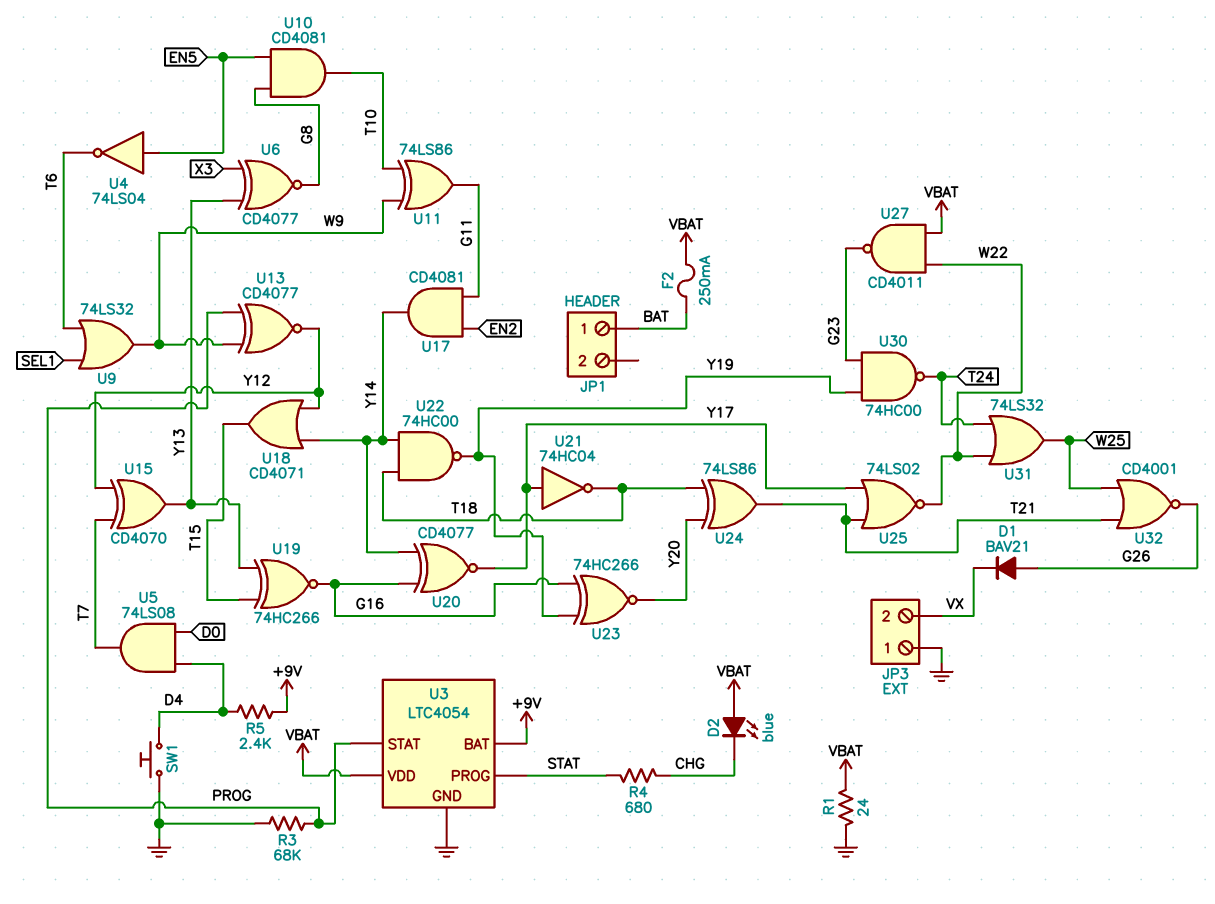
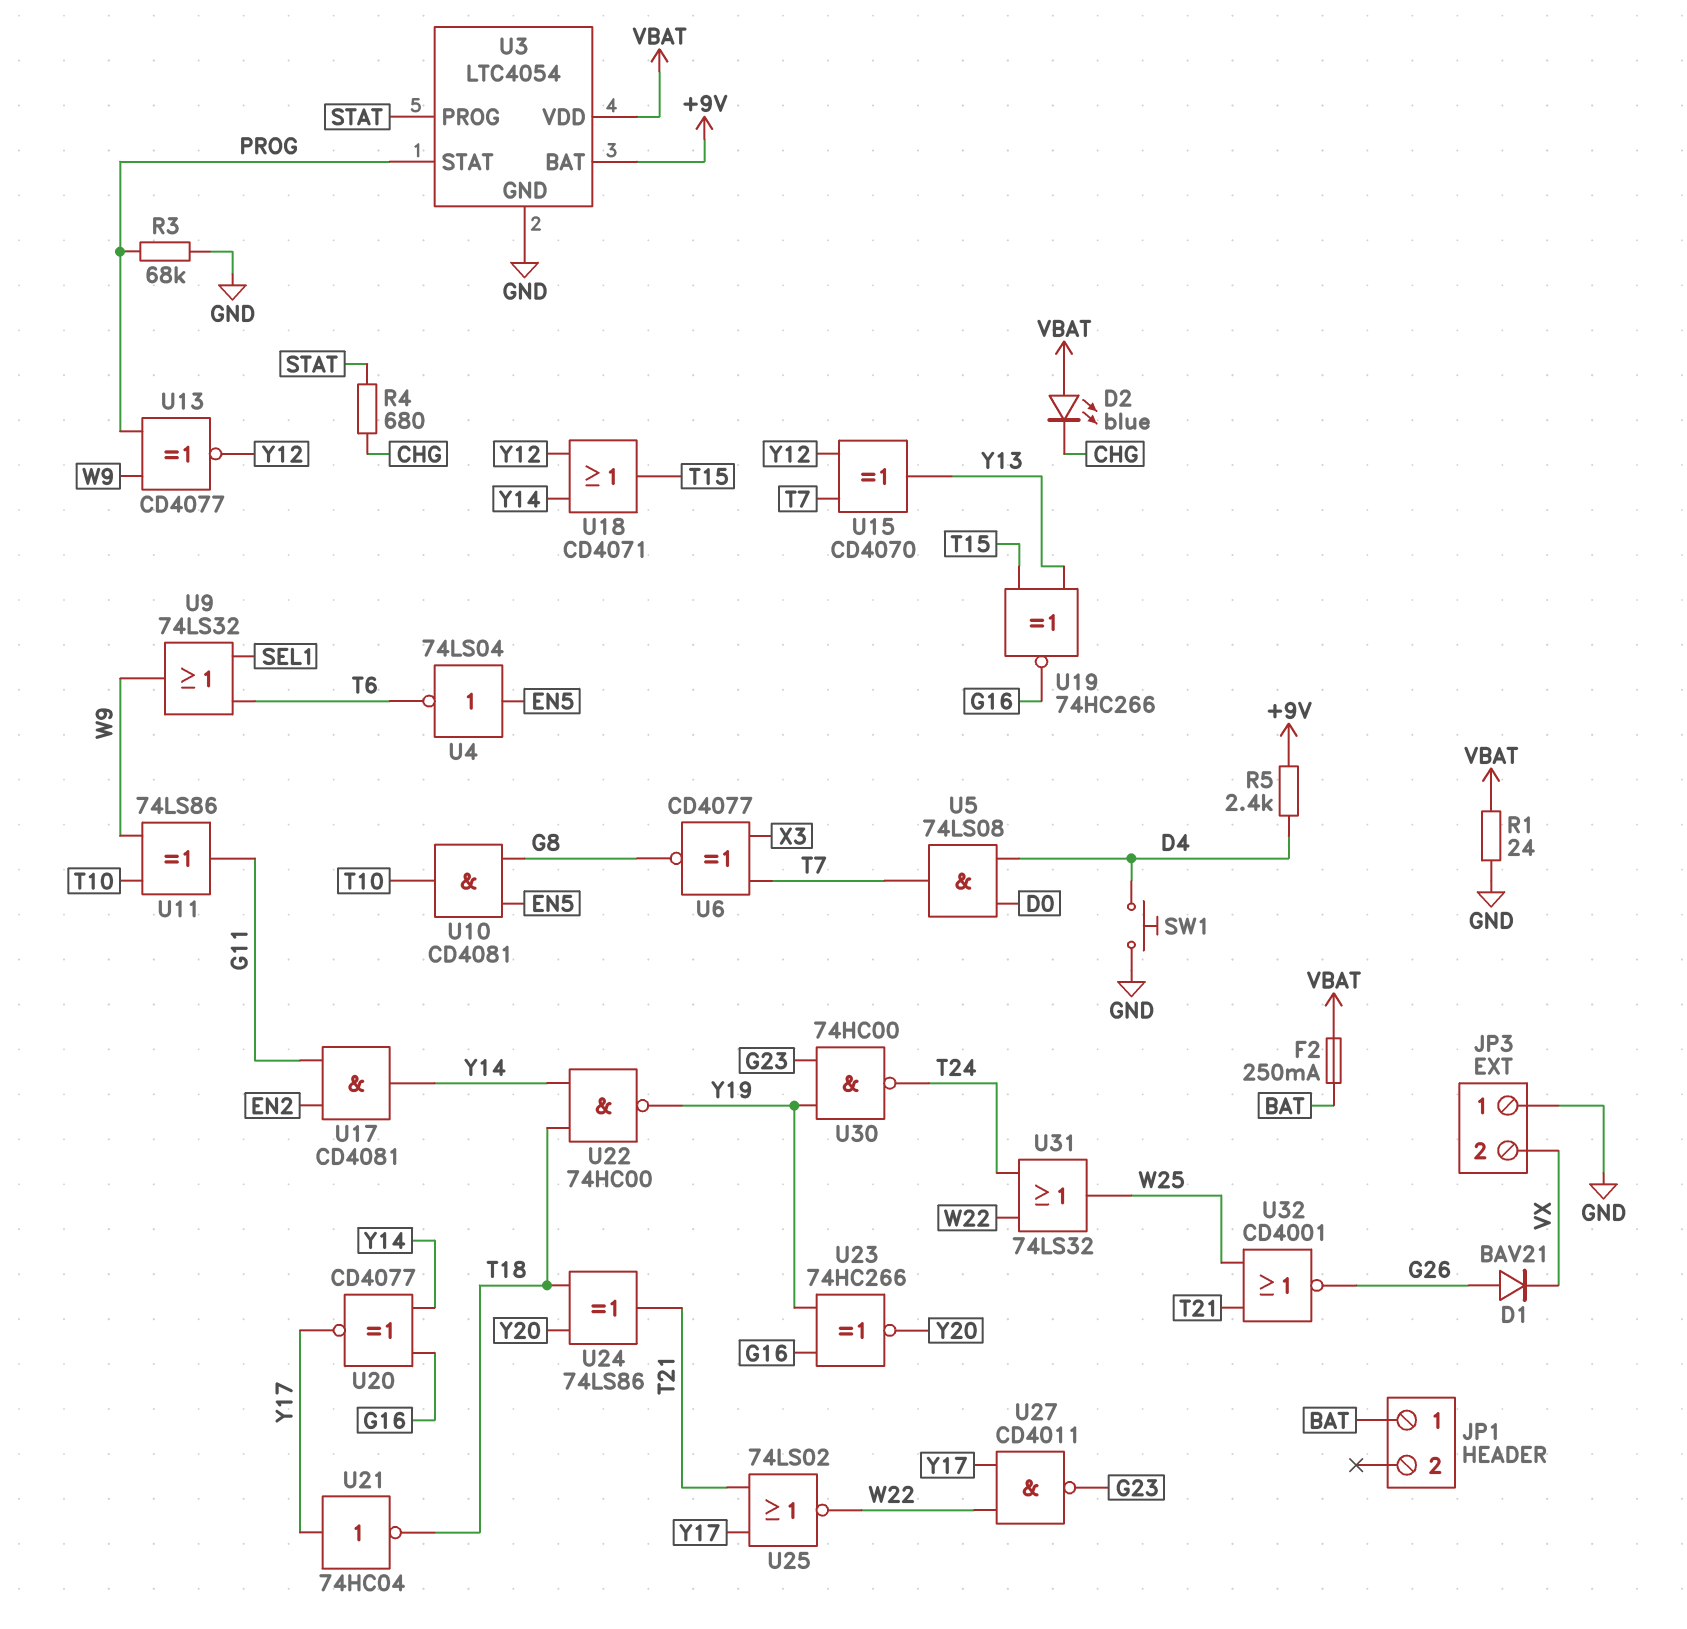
U6: XNOR CD4077 (in X3, in Y13, out G8) -> XNOR CD4077 (in T7, in X3, out G8)
U27: NAND CD4011 (in VBAT, in W22, out G23) -> NAND CD4011 (in W22, in Y17, out G23)

